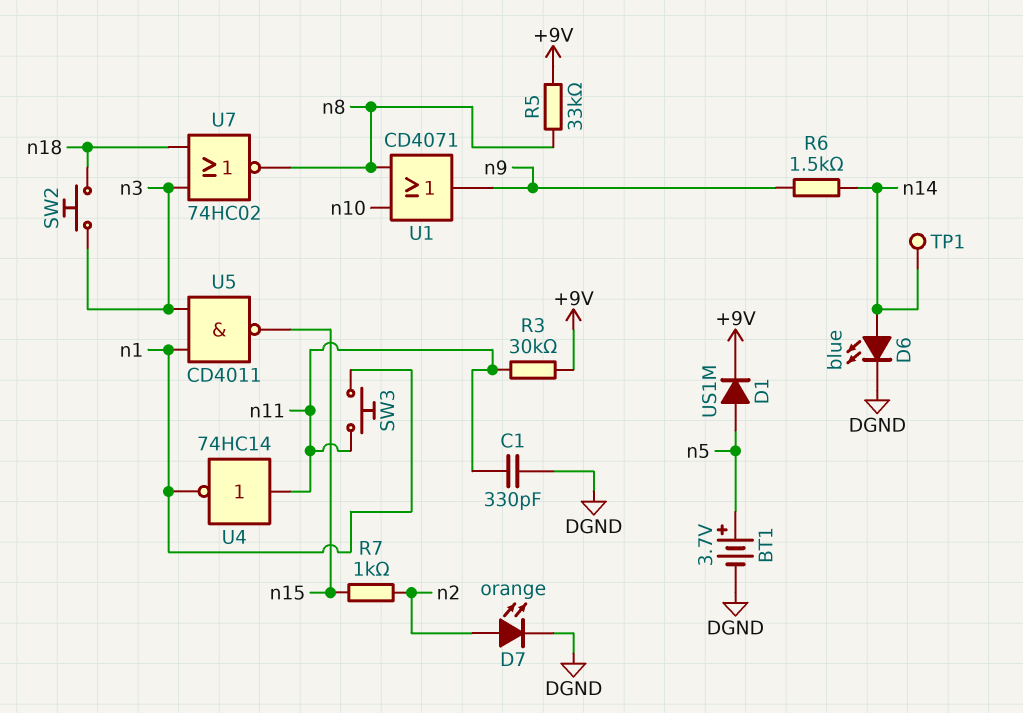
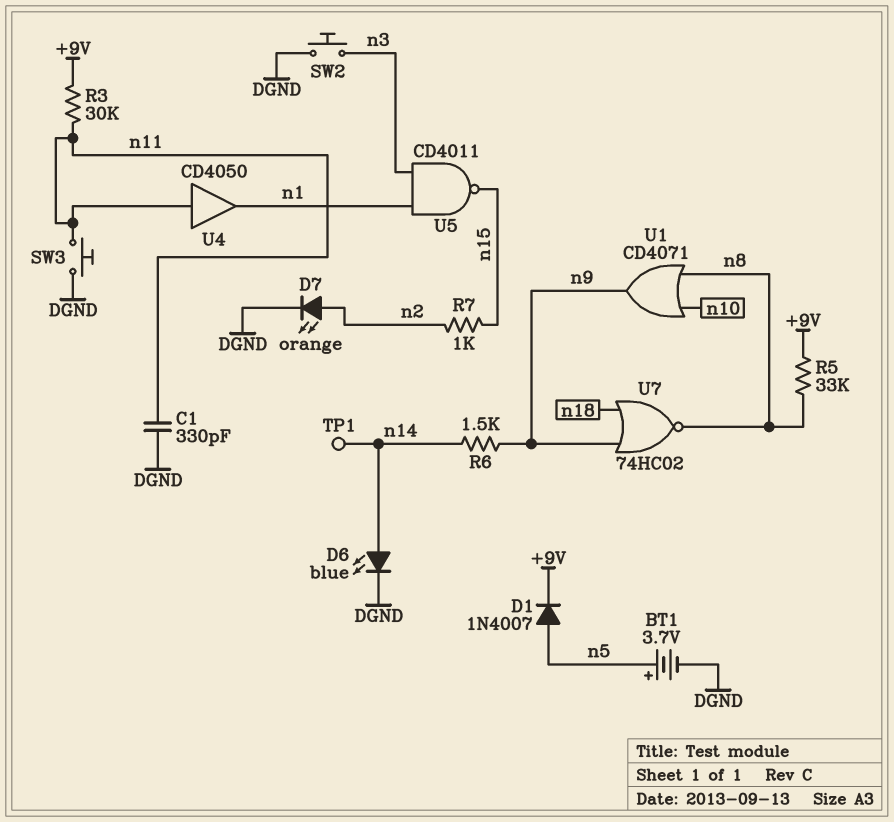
D1: diode US1M (A n5, K +9V) -> diode 1N4007 (A n5, K +9V)
SW2: button (n3, n18) -> button (DGND, n3)
SW3: button (n1, n11) -> button (DGND, n11)
U4: NOT 74HC14 (in n11, out n1) -> buffer CD4050 (in n11, out n1)
U7: NOR 74HC02 (in n3, in n18, out n8) -> NOR 74HC02 (in n9, in n18, out n8)

